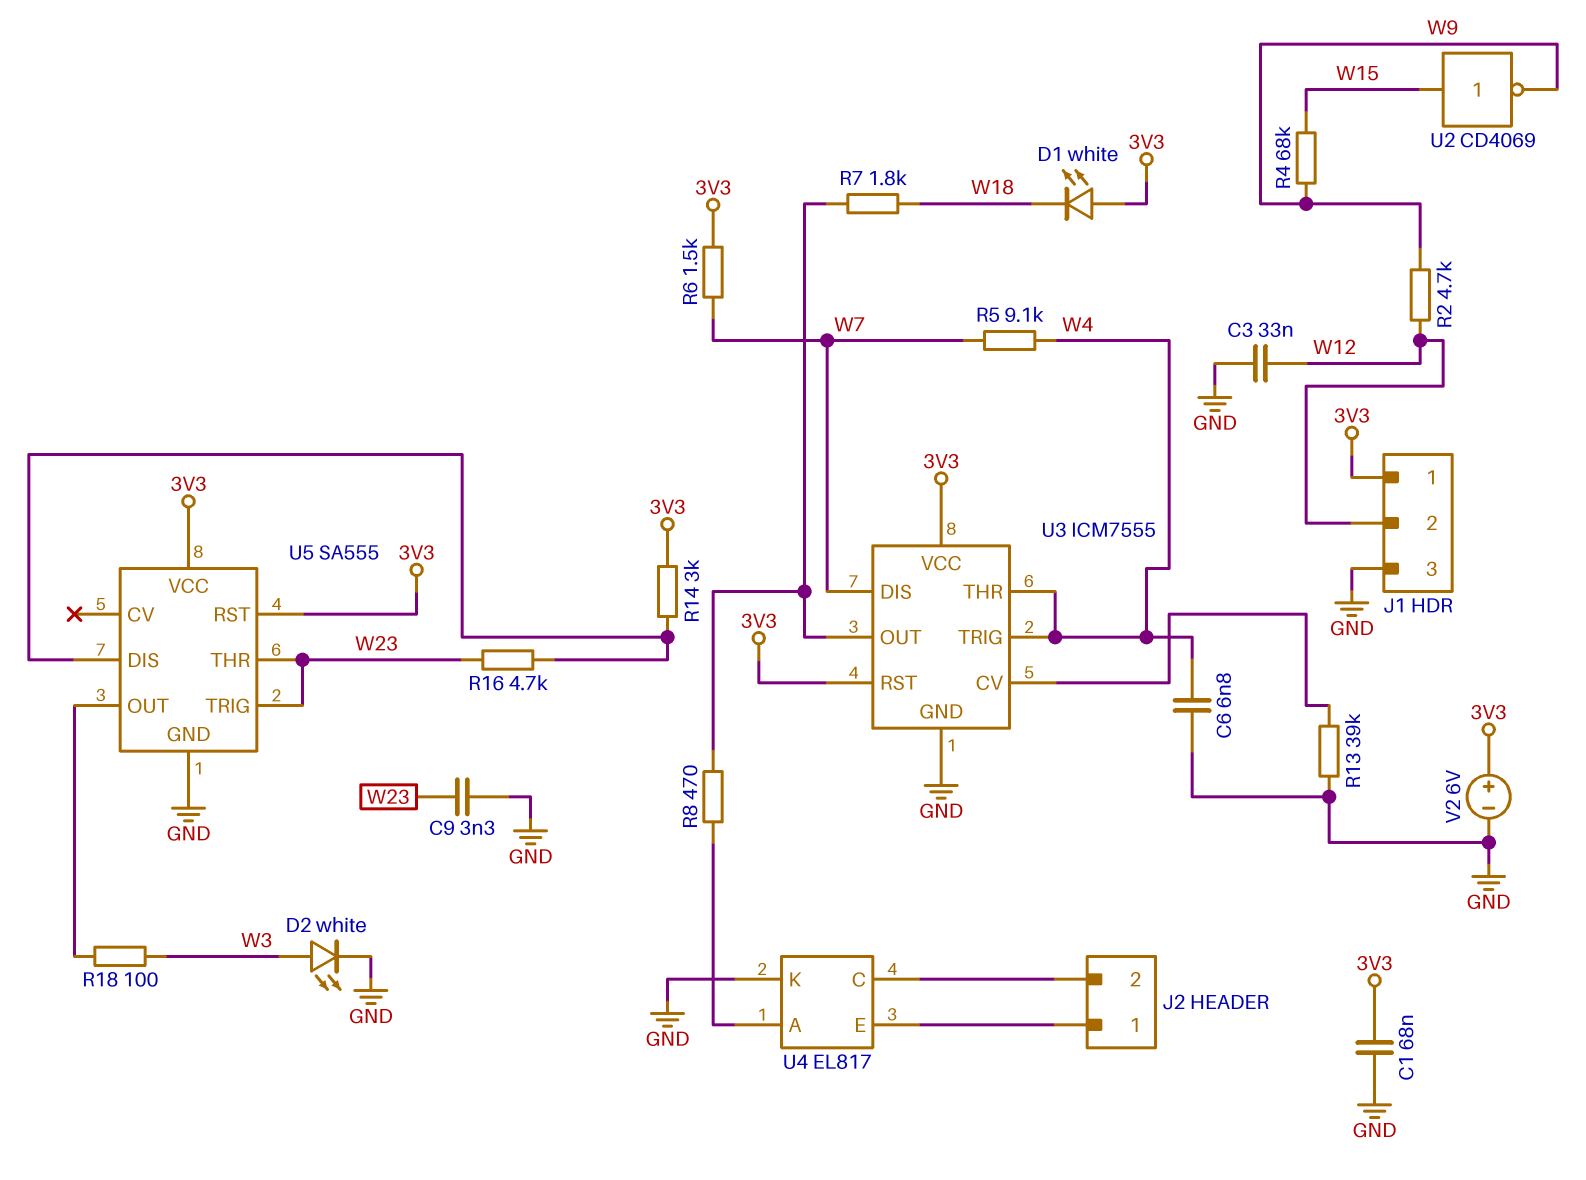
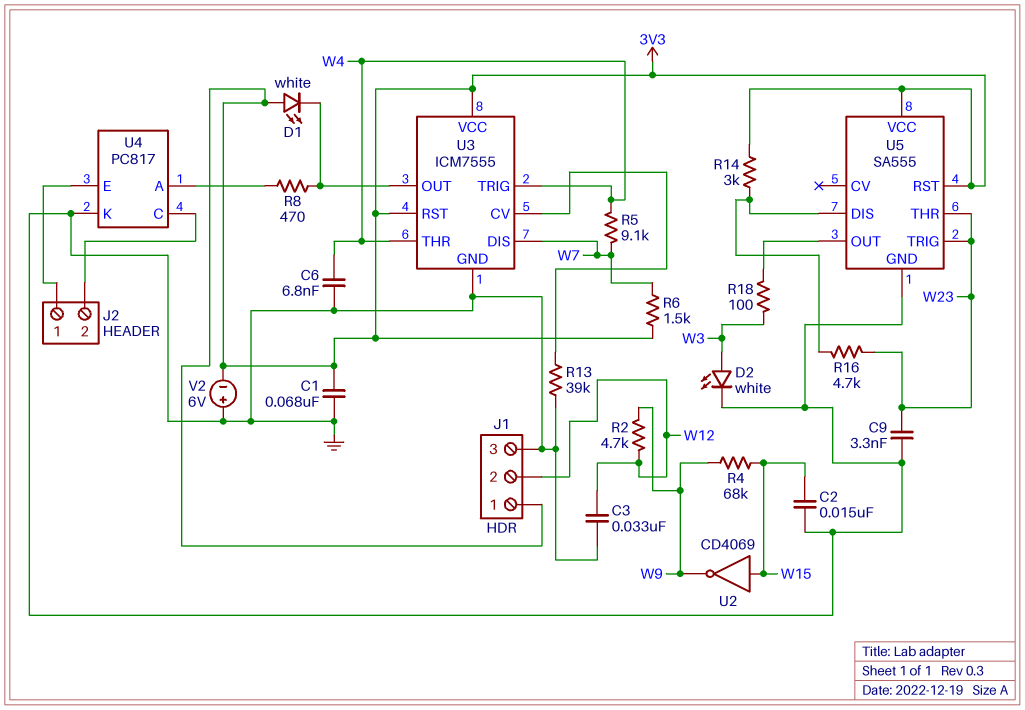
C2: none -> 15nF (GND, W15)
D1: LED white (A 3V3, K W18) -> LED white (A 3V3, K U3/OUT)
R7: 1.8k (U3/OUT, W18) -> none
U4: EL817 -> PC817
V2: 6V (plus 3V3, minus GND) -> 6V (plus GND, minus 3V3)

